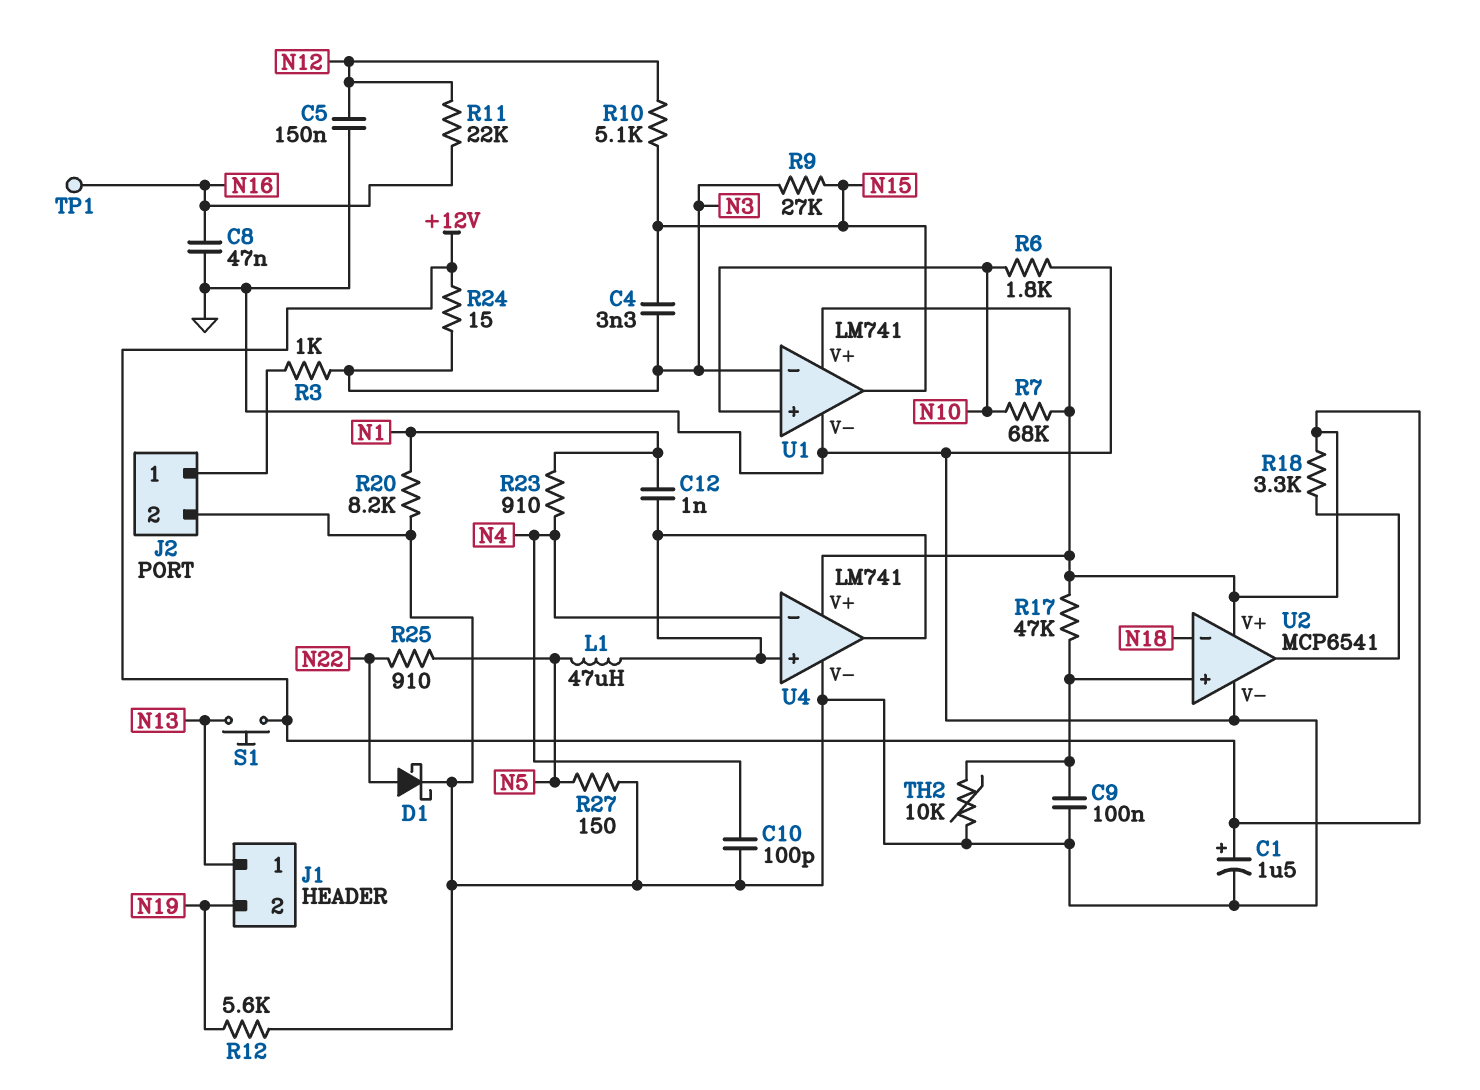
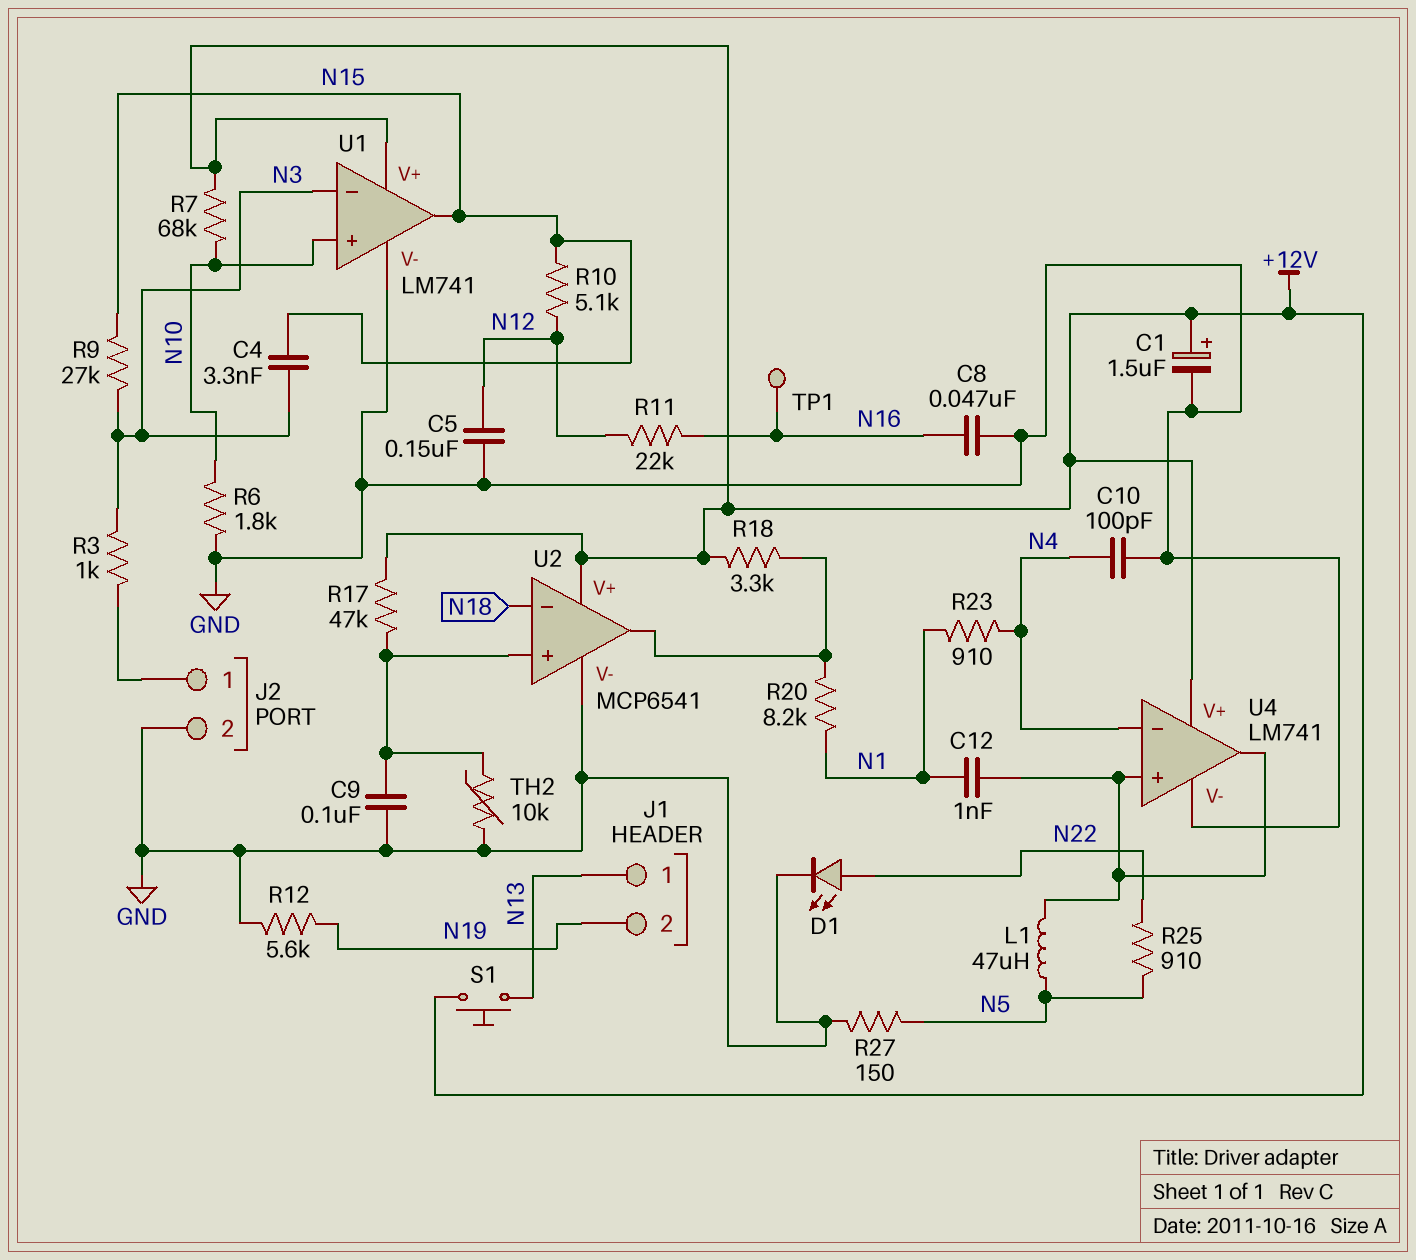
D1: schottky (A N22, K GND) -> LED (A N22, K GND)
R20: 8.2k (GND, N1) -> 8.2k (N1, U2/out)
R24: 15 (+12V, N3) -> none

